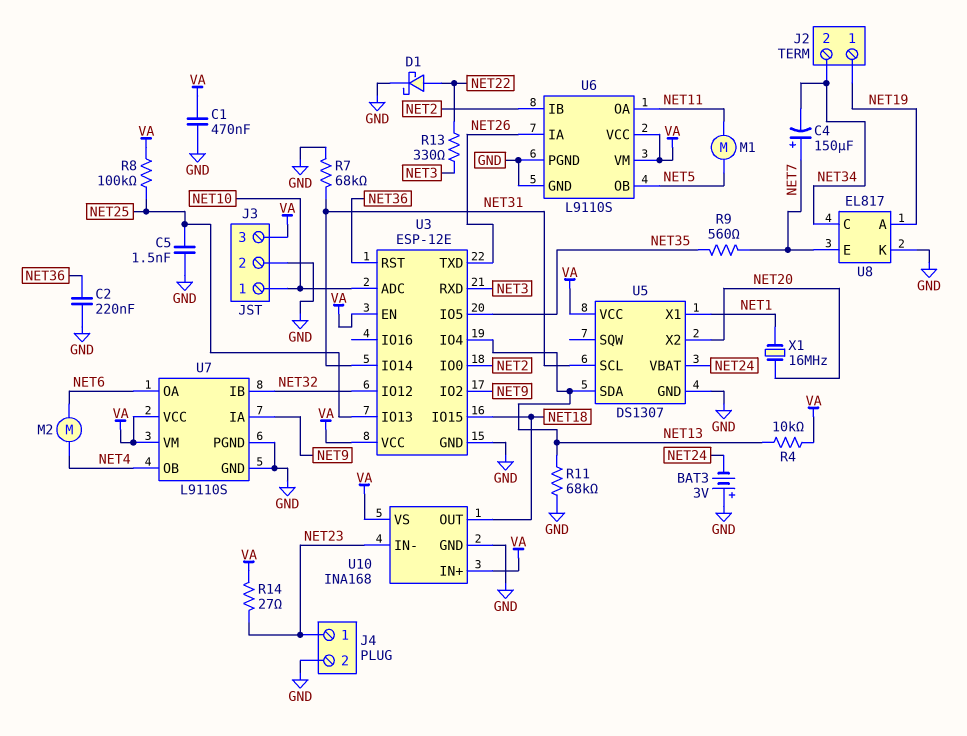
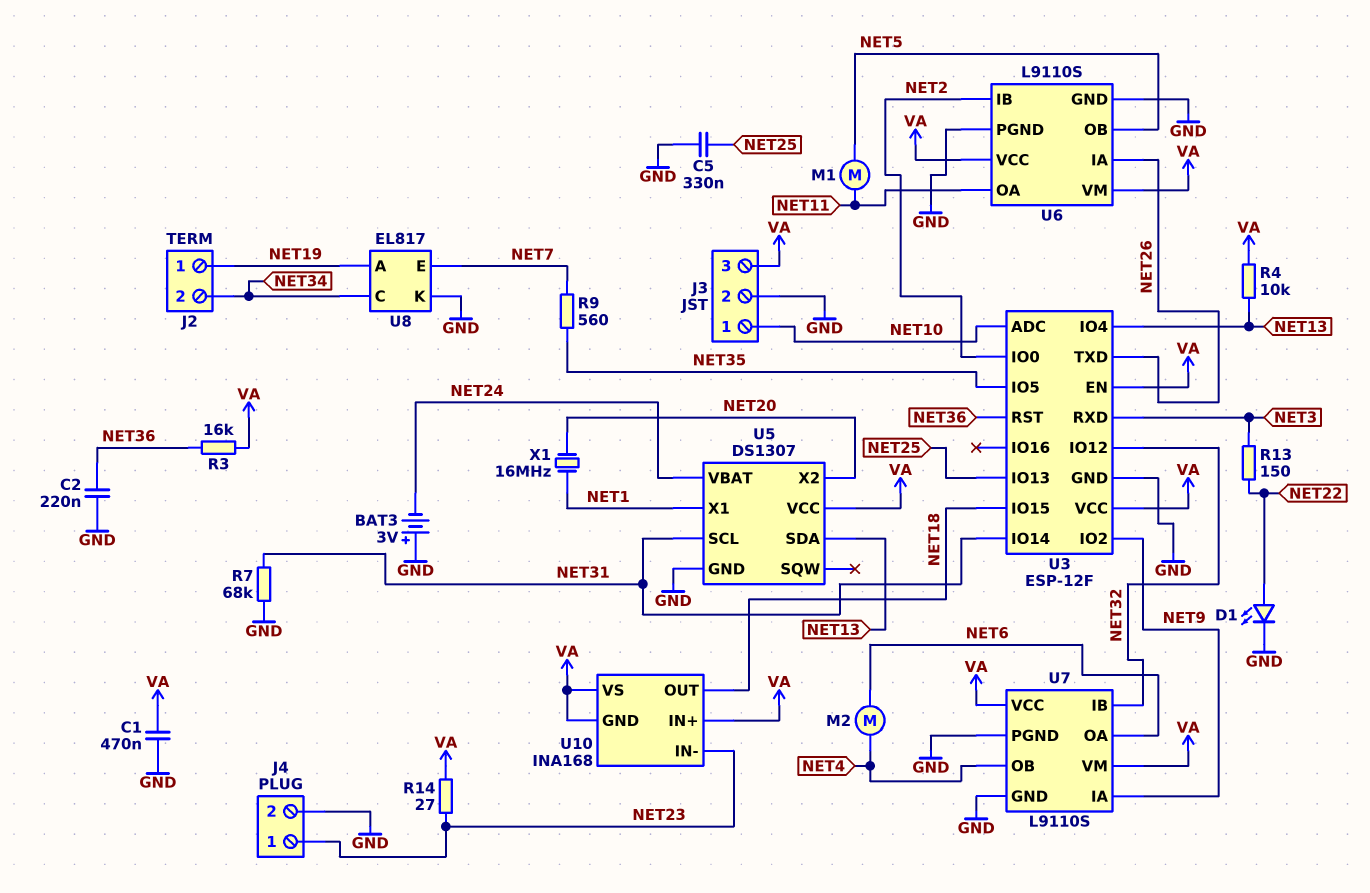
C4: 150uF (plus NET7, minus NET34) -> none
C5: 1.5nF (GND, NET25) -> 330nF (GND, NET25)
D1: schottky (A NET22, K GND) -> LED (A NET22, K GND)
R3: none -> 16k (NET36, VA)
R8: 100k (NET25, VA) -> none
R11: 68k (GND, NET13) -> none
R13: 330 (NET3, NET22) -> 150 (NET3, NET22)
U3: ESP-12E -> ESP-12F
U10 pin GND: GND -> VA

